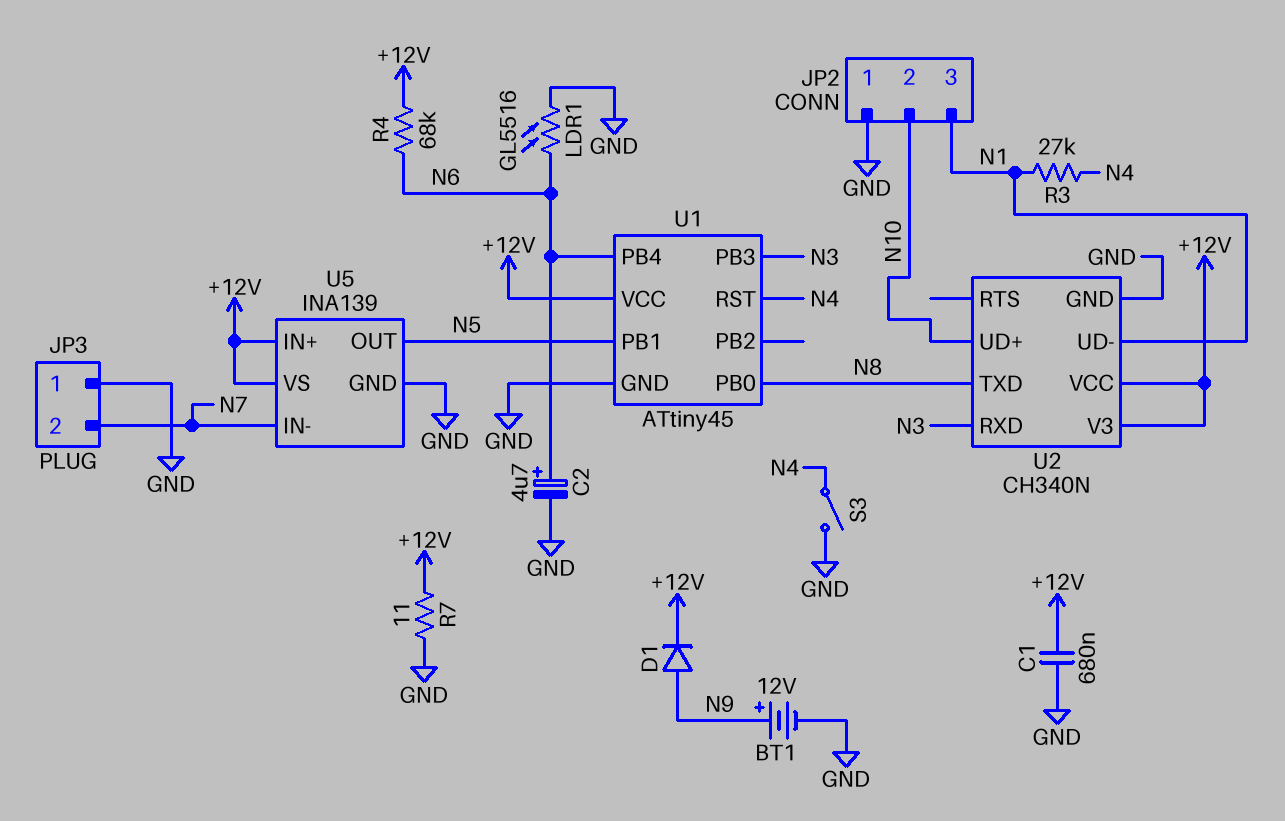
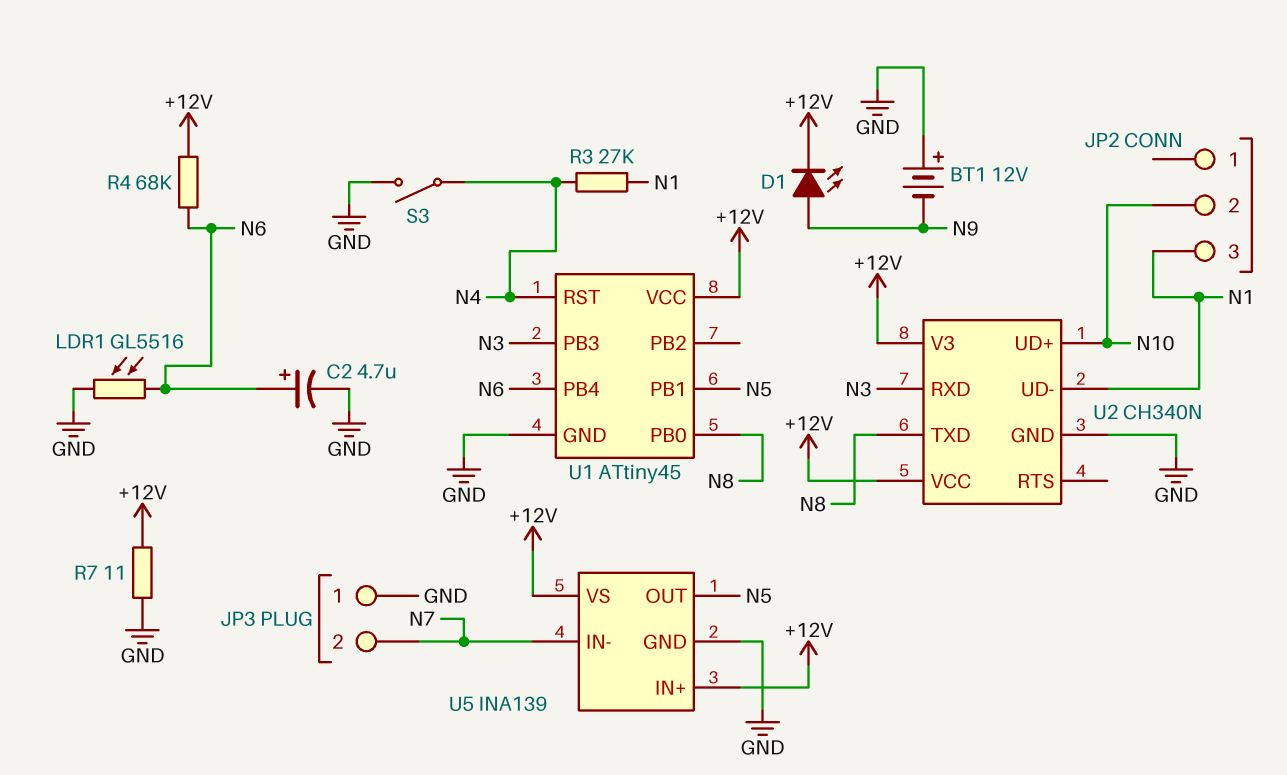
BT1: 12V (plus N9, minus GND) -> 12V (plus GND, minus N9)
C1: 680nF (+12V, GND) -> none
D1: diode (A N9, K +12V) -> LED (A N9, K +12V)
JP2 pin 1: GND -> none

